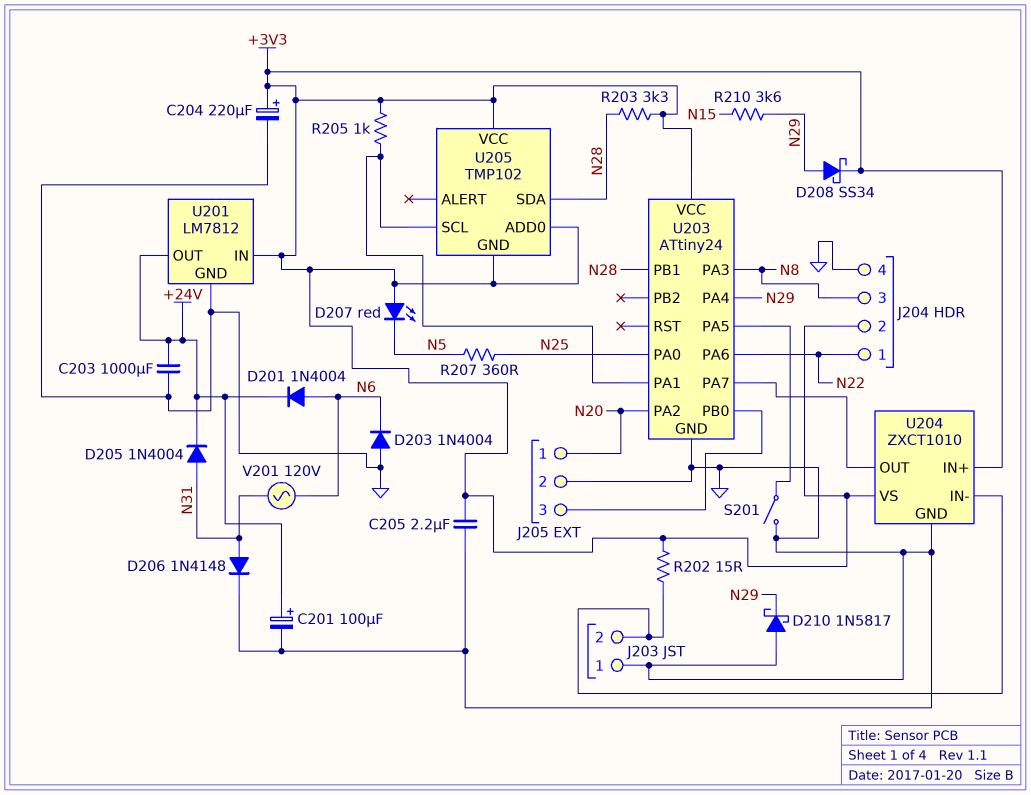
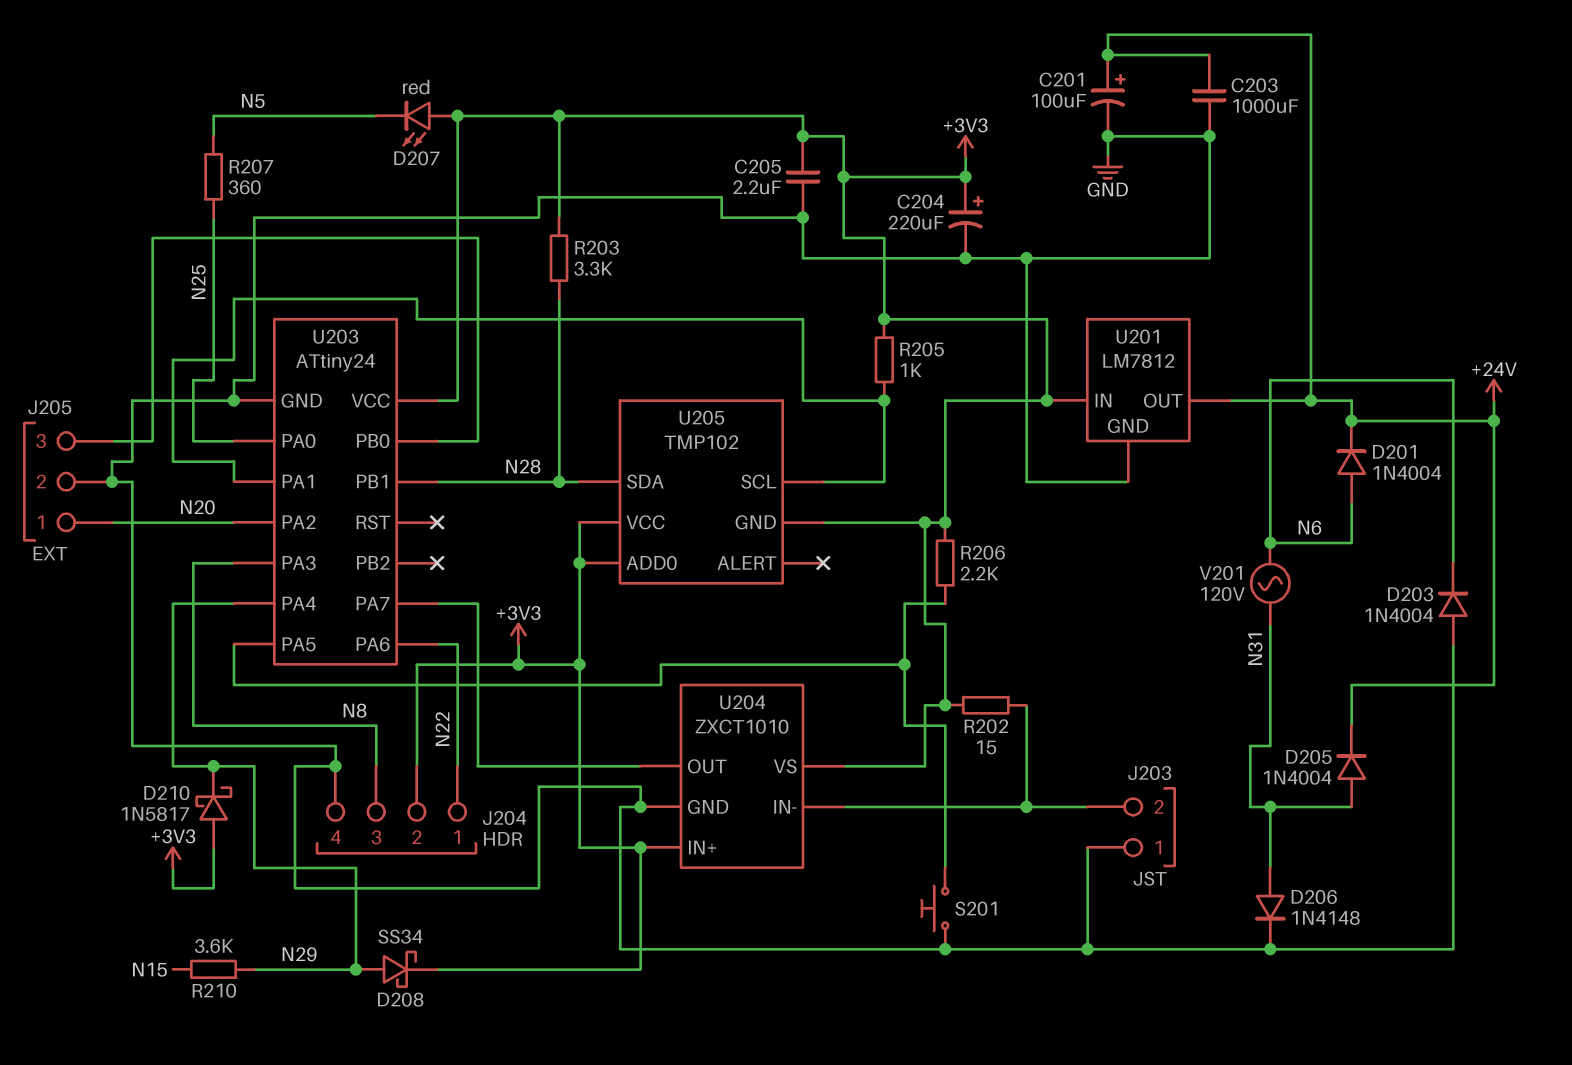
D210: schottky 1N5817 (A GND, K N29) -> schottky 1N5817 (A +3V3, K N29)
R206: none -> 2.2k (+3V3, U203/PA5)
S201: switch (GND, U203/PA5) -> button (GND, U203/PA5)

